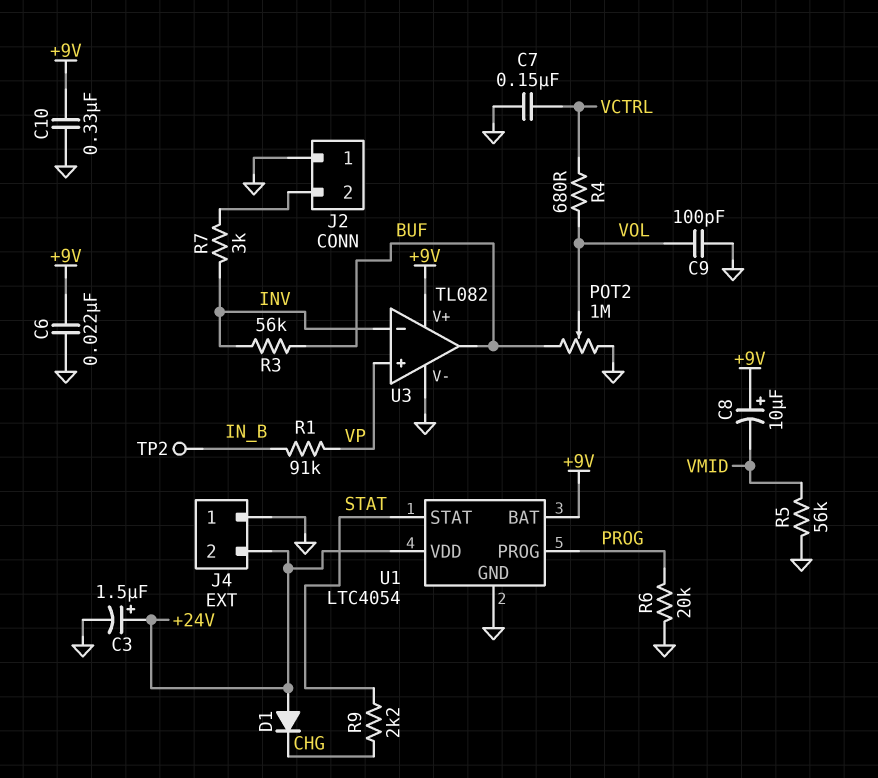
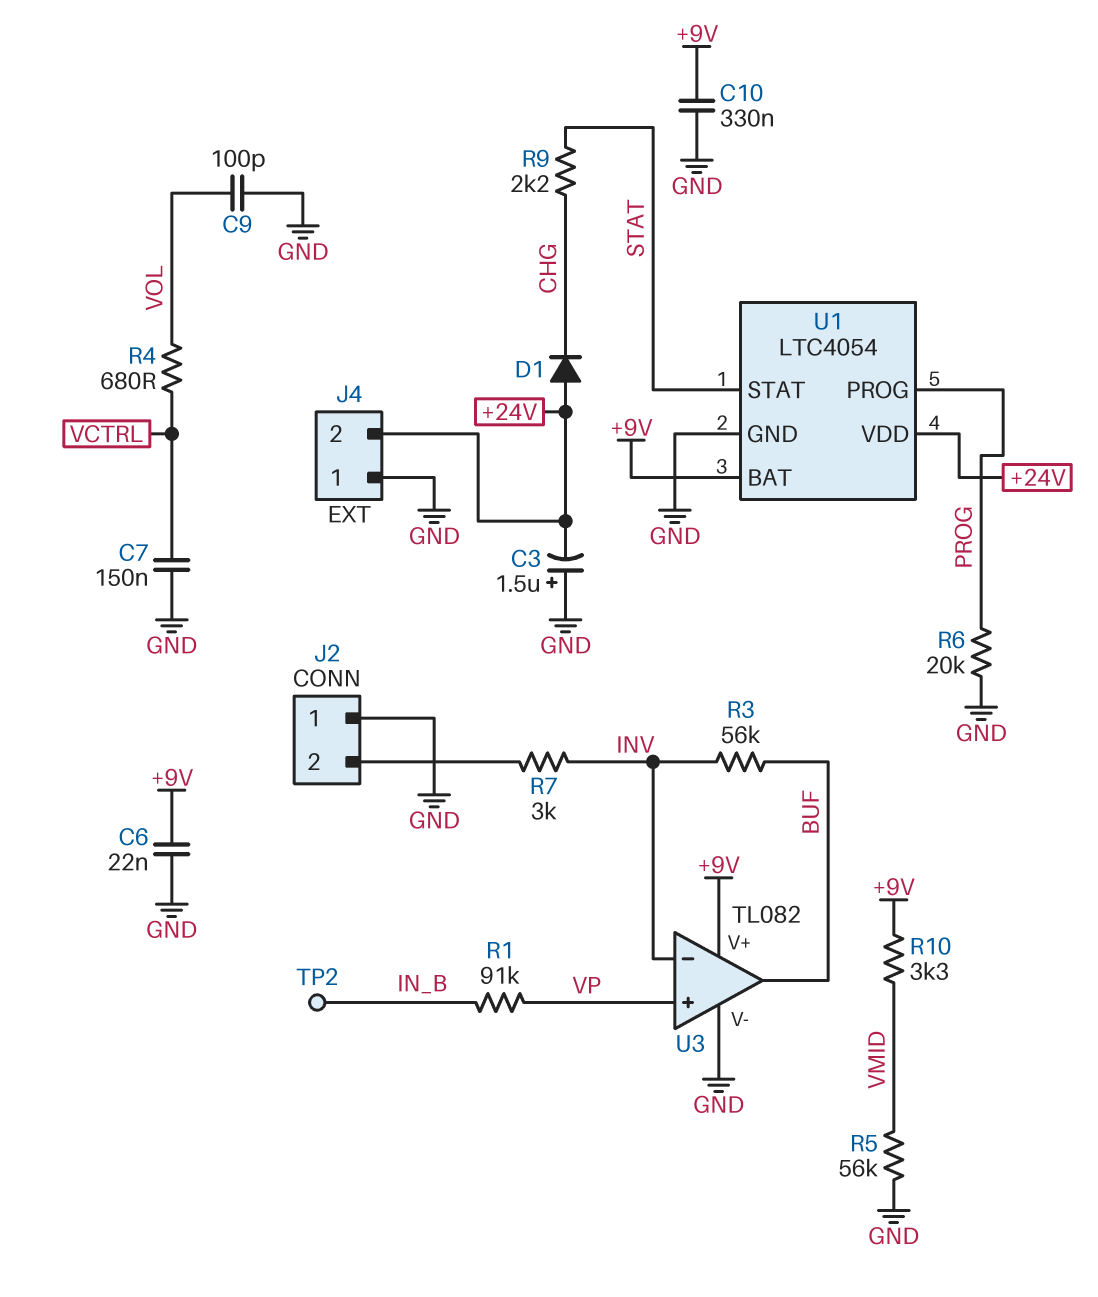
C3: 1.5uF (plus +24V, minus GND) -> 1.5uF (plus GND, minus +24V)
C8: 10uF (plus +9V, minus VMID) -> none
POT2: 1M (BUF, GND, wiper VOL) -> none
R10: none -> 3.3k (+9V, VMID)

